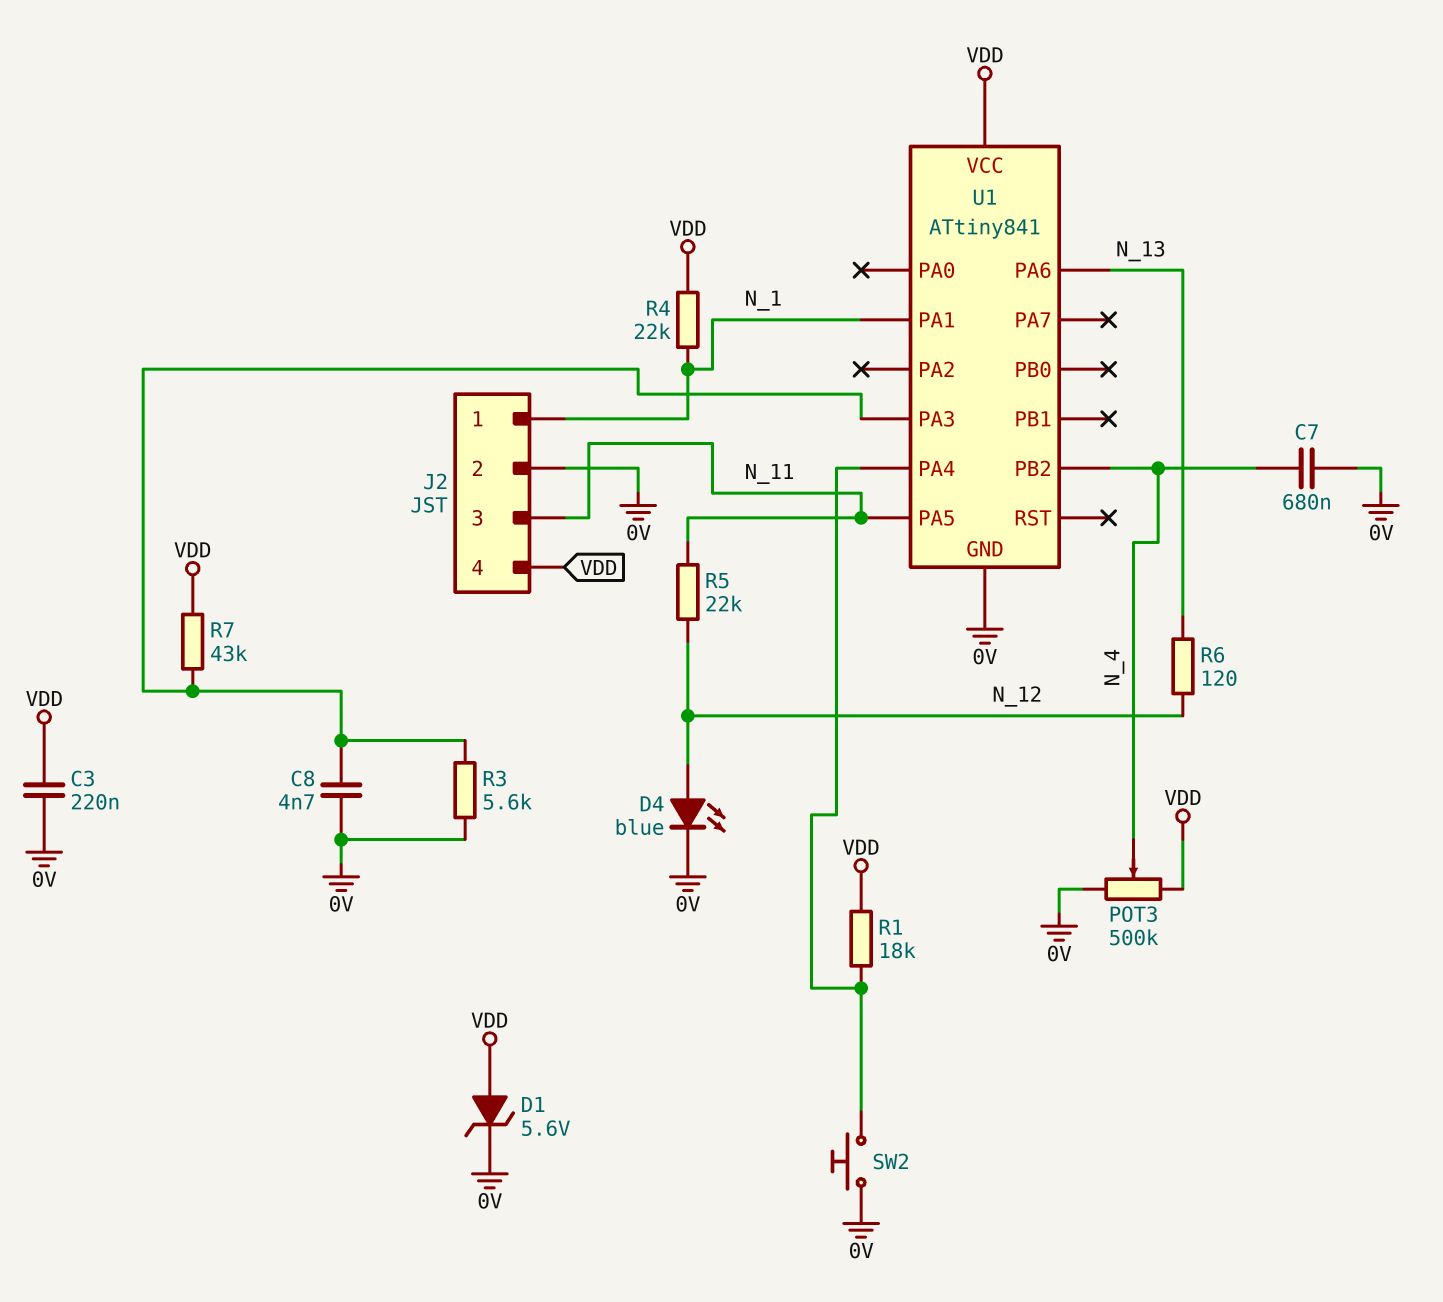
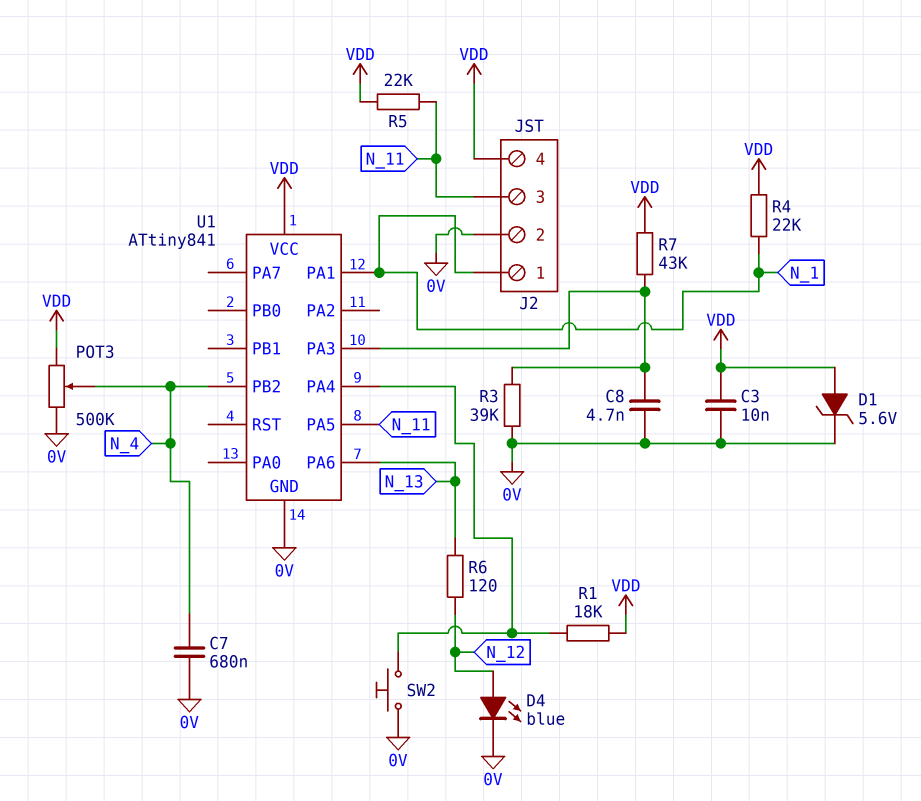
C3: 220nF (0V, VDD) -> 10nF (0V, VDD)
R3: 5.6k (0V, U1/PA3) -> 39k (0V, U1/PA3)
R5: 22k (N_11, N_12) -> 22k (N_11, VDD)

